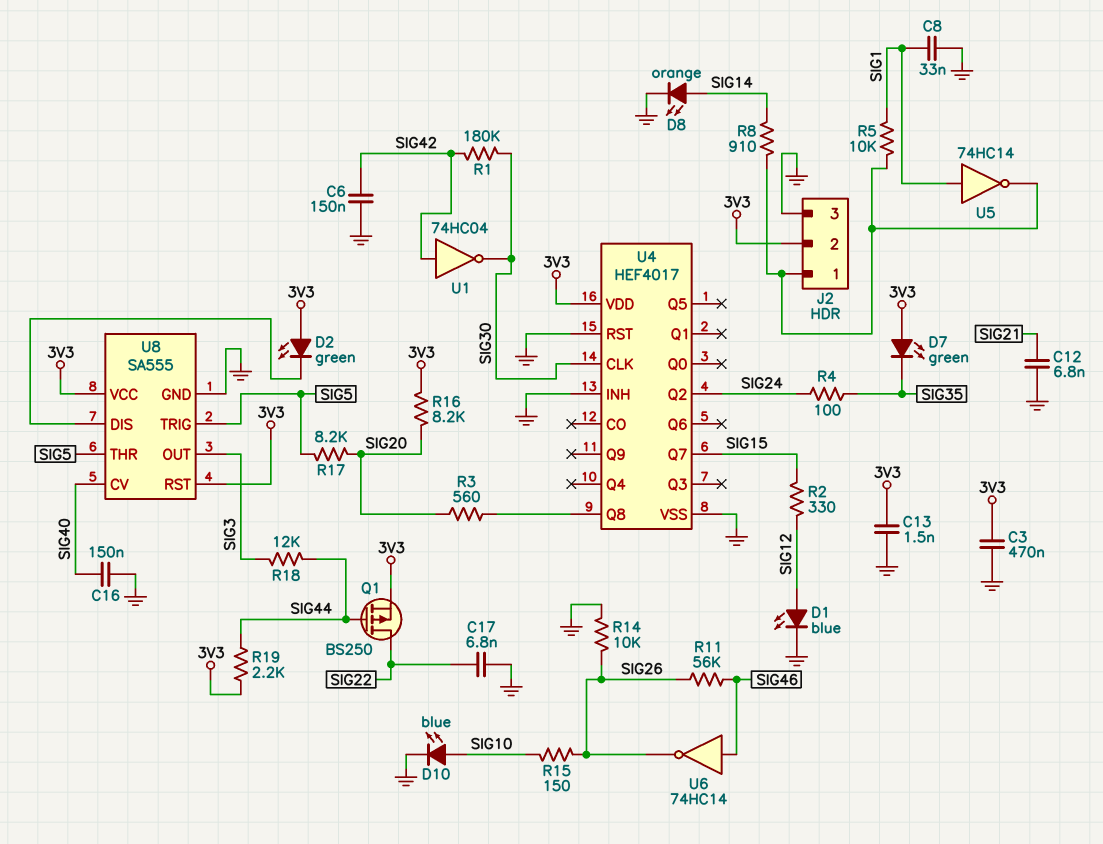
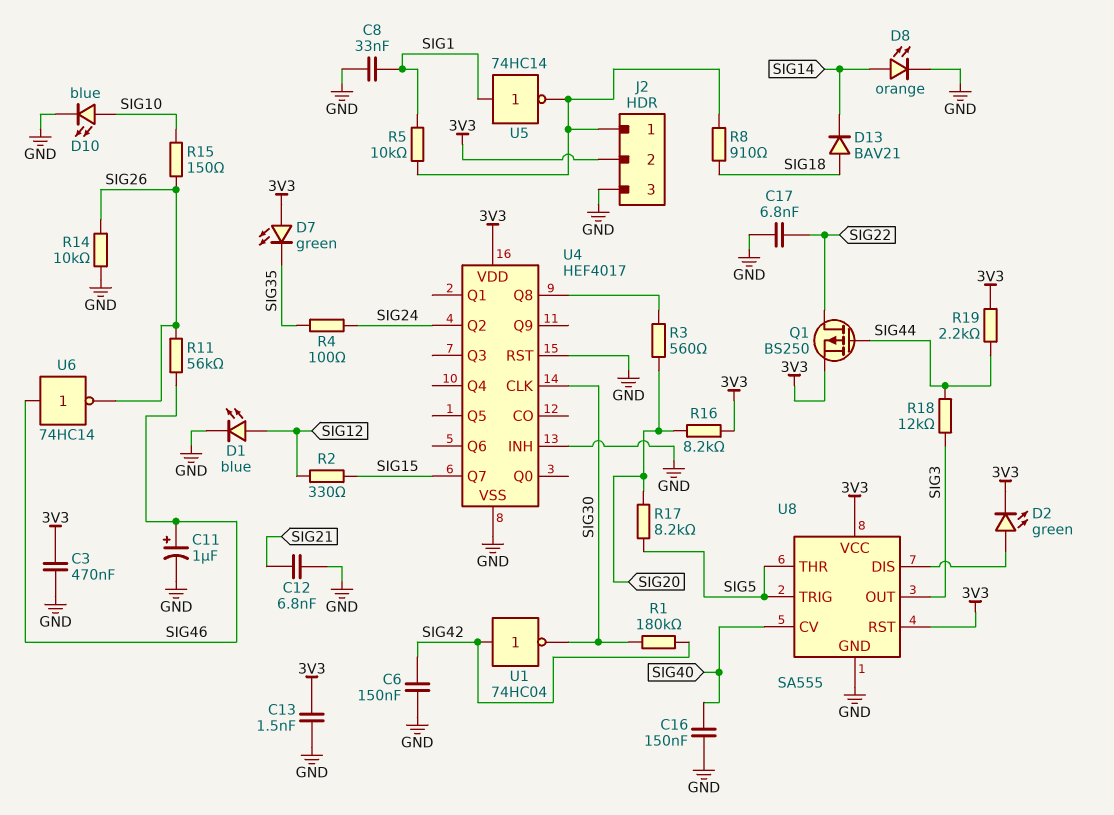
C11: none -> 1uF (plus SIG46, minus GND)
D2: LED green (A 3V3, K U8/DIS) -> LED green (A U8/DIS, K 3V3)
D13: none -> diode BAV21 (A SIG18, K SIG14)
R8: 910 (J2/1, SIG14) -> 910 (J2/1, SIG18)

